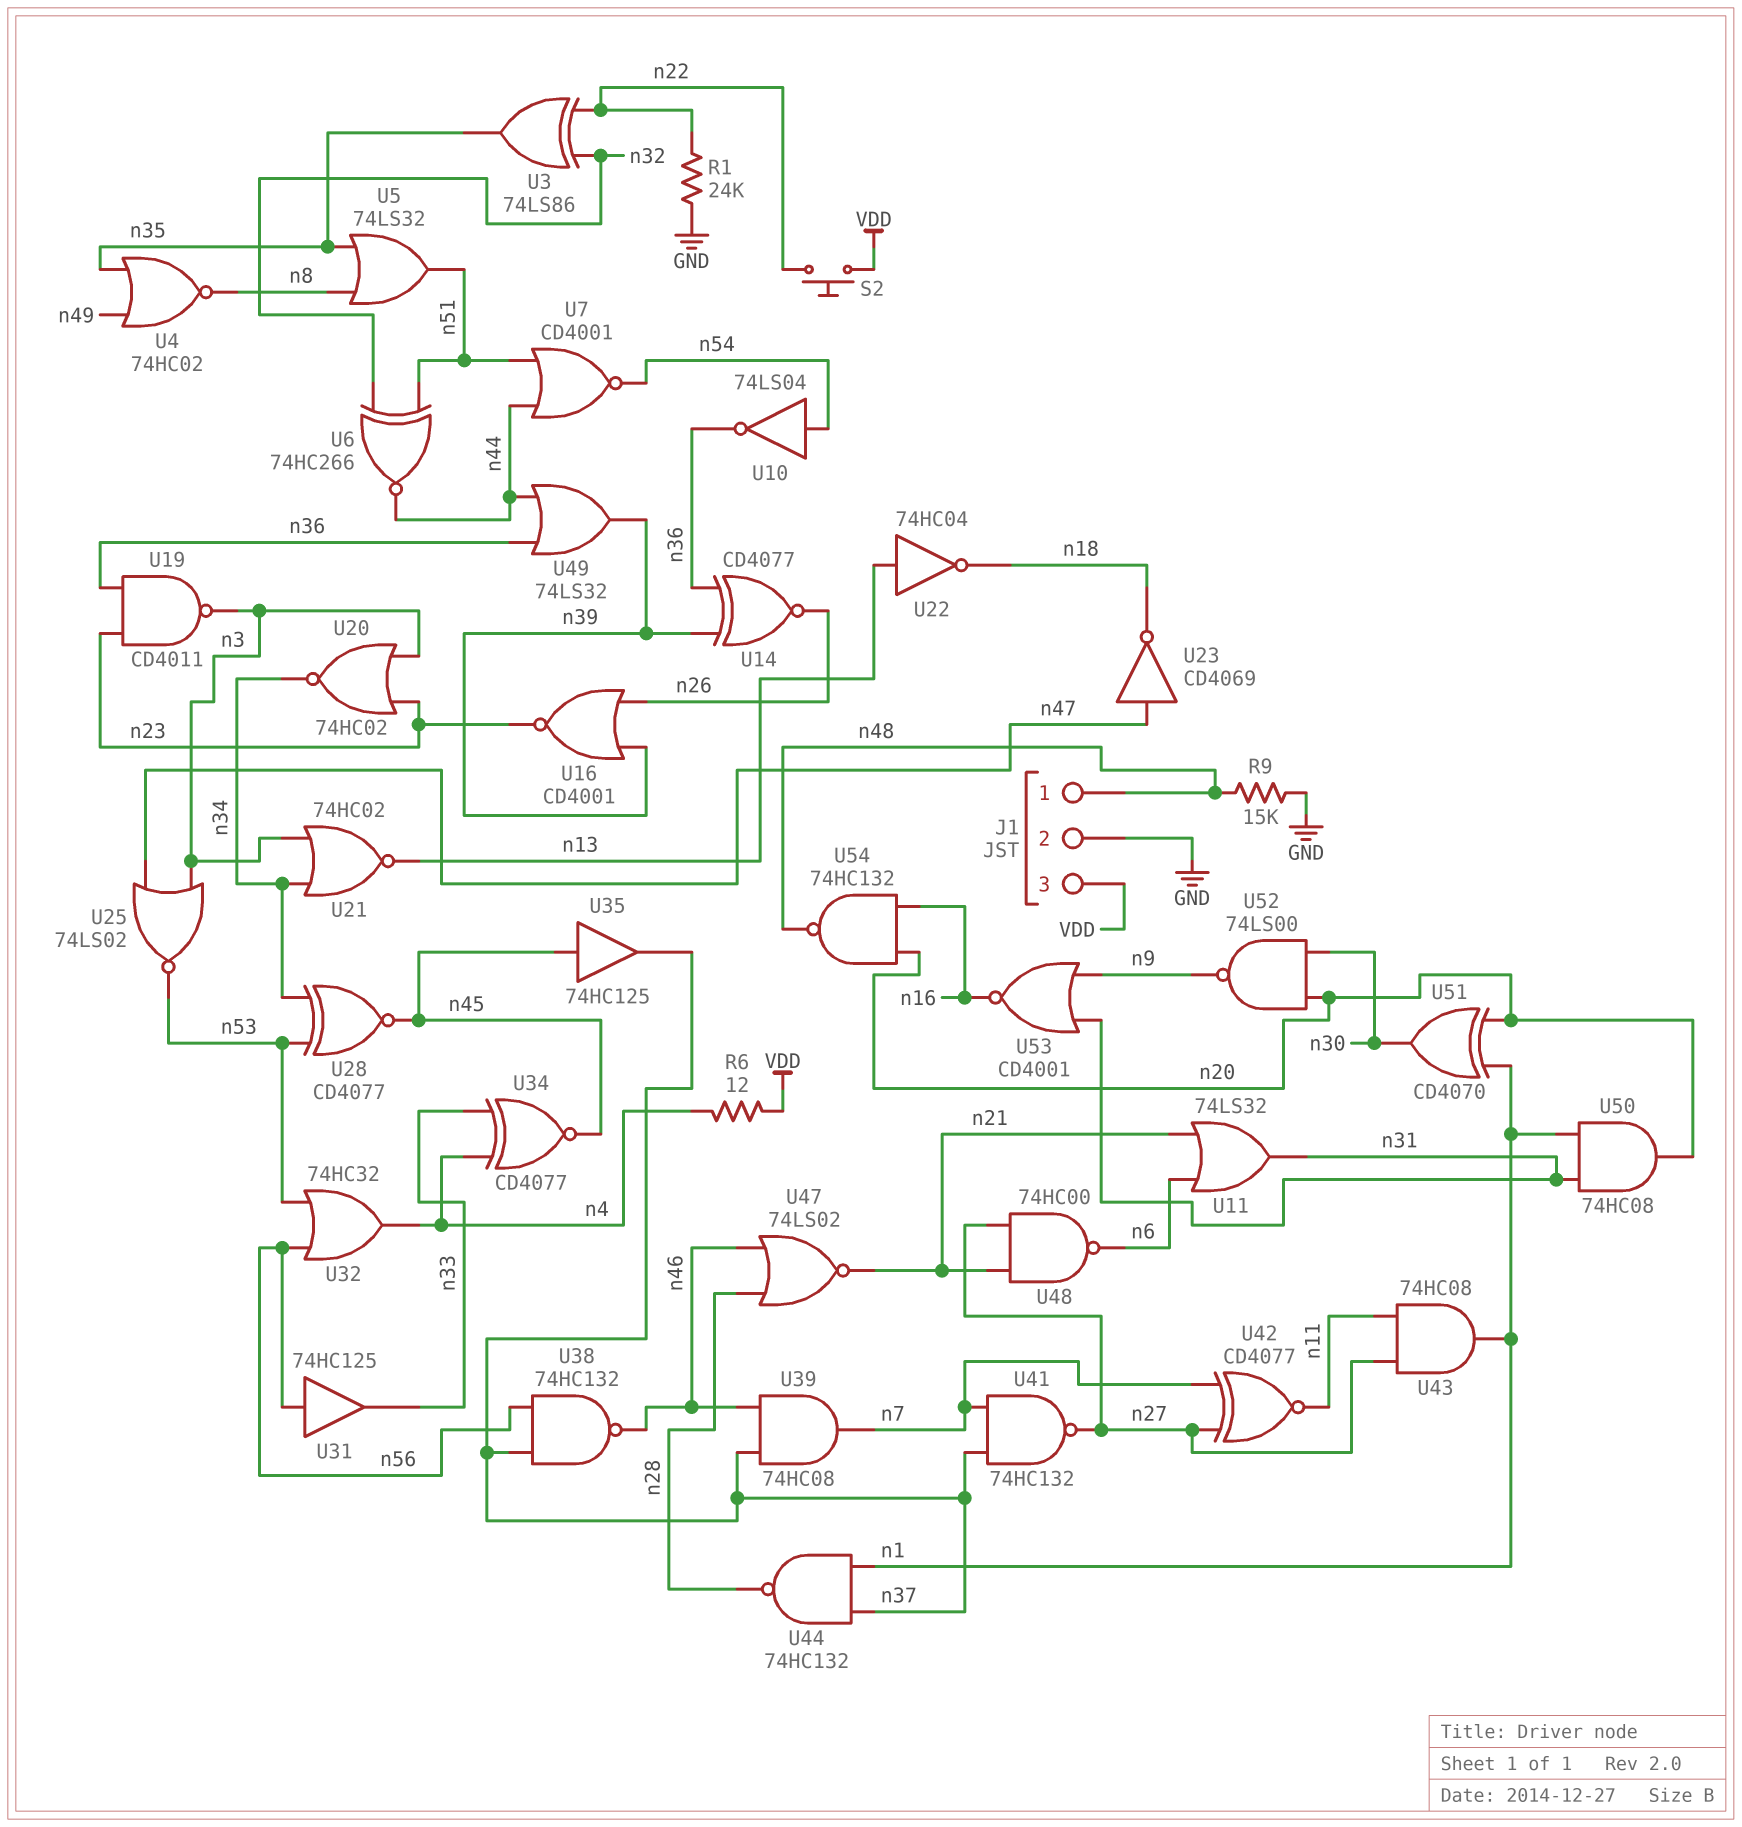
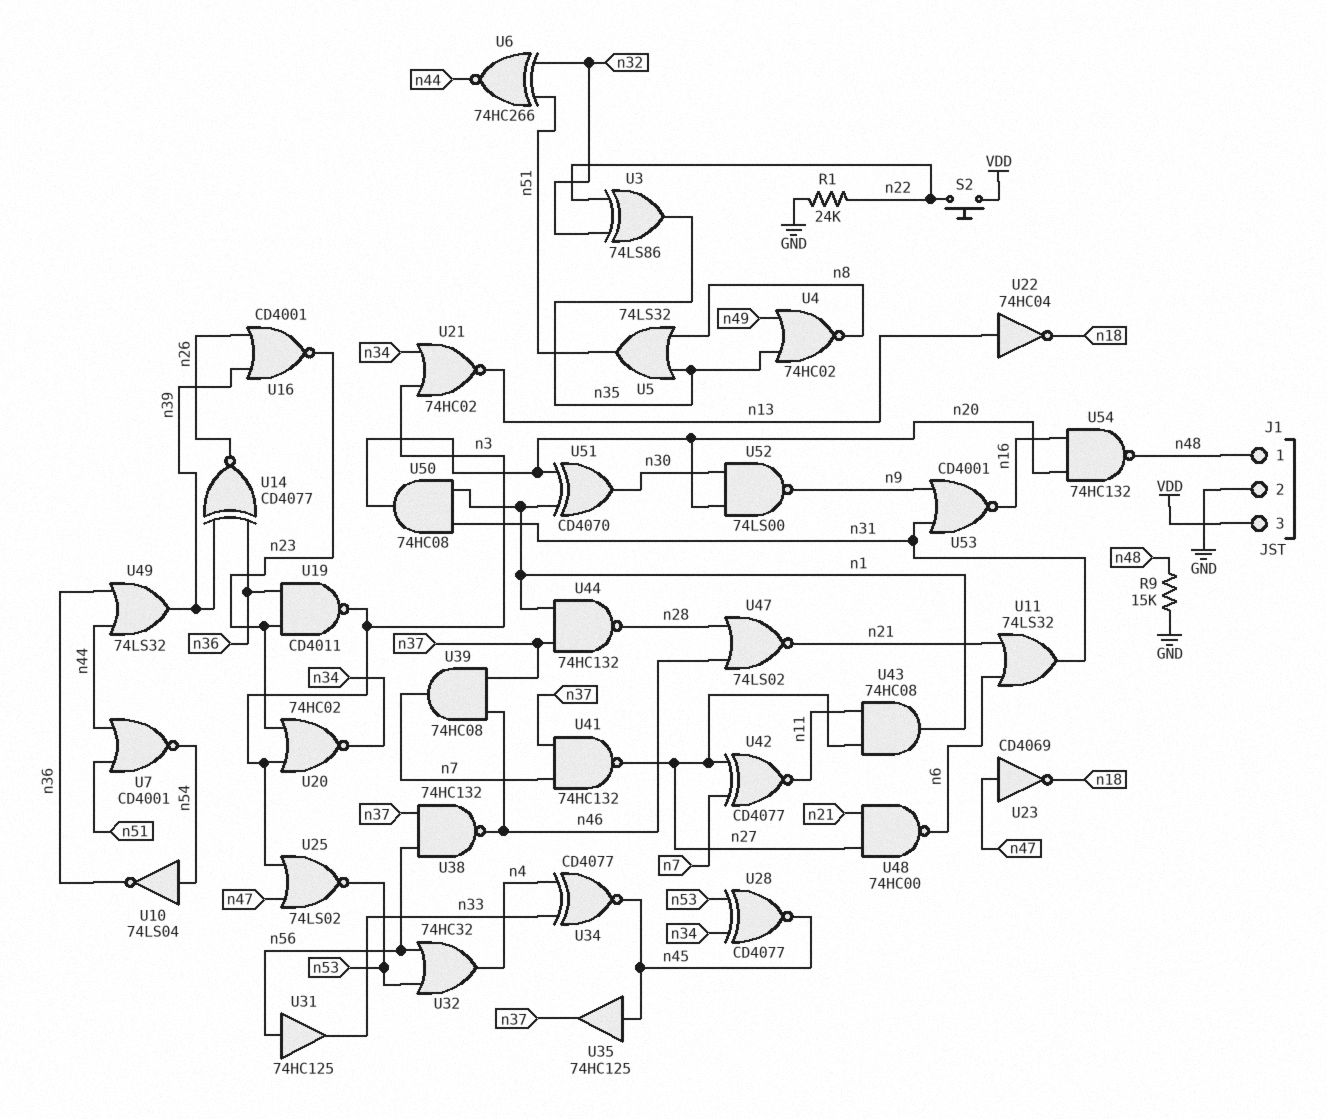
R6: 12 (VDD, n4) -> none

